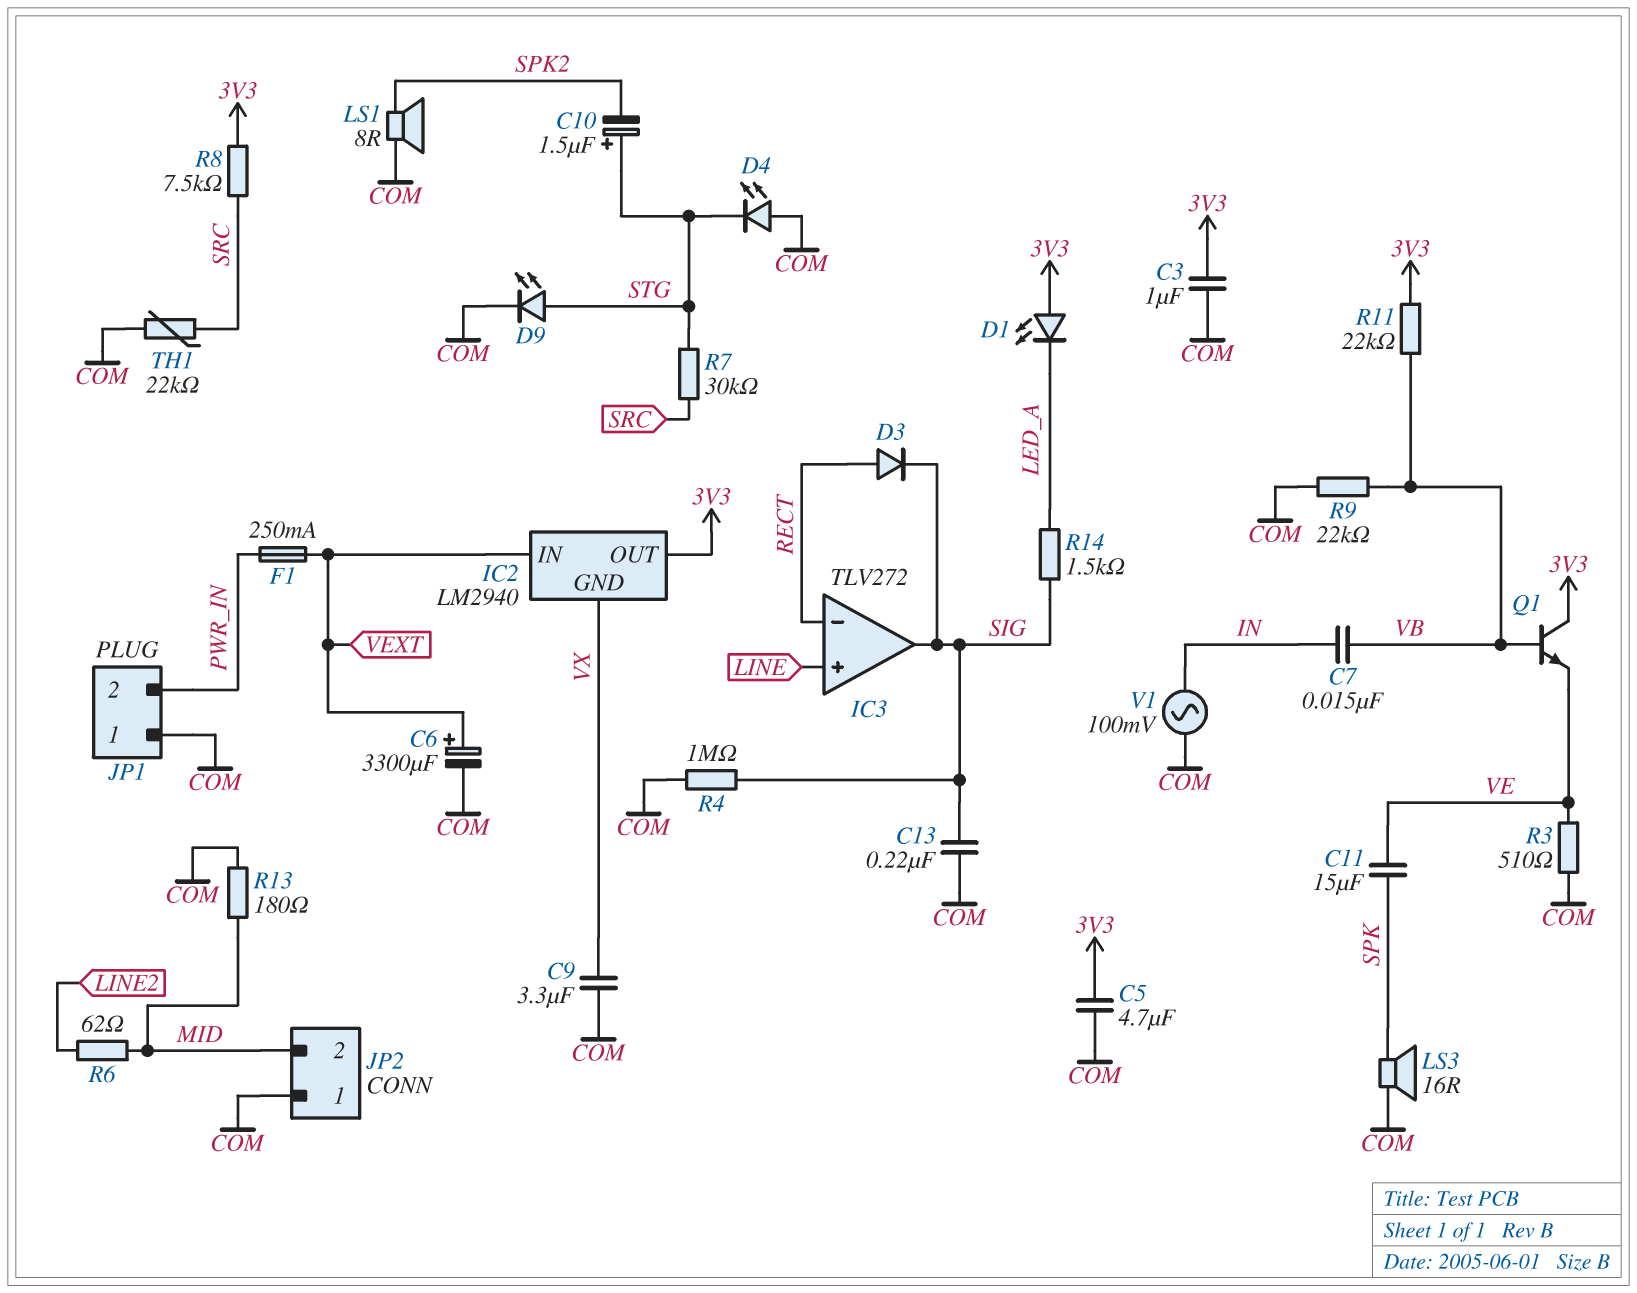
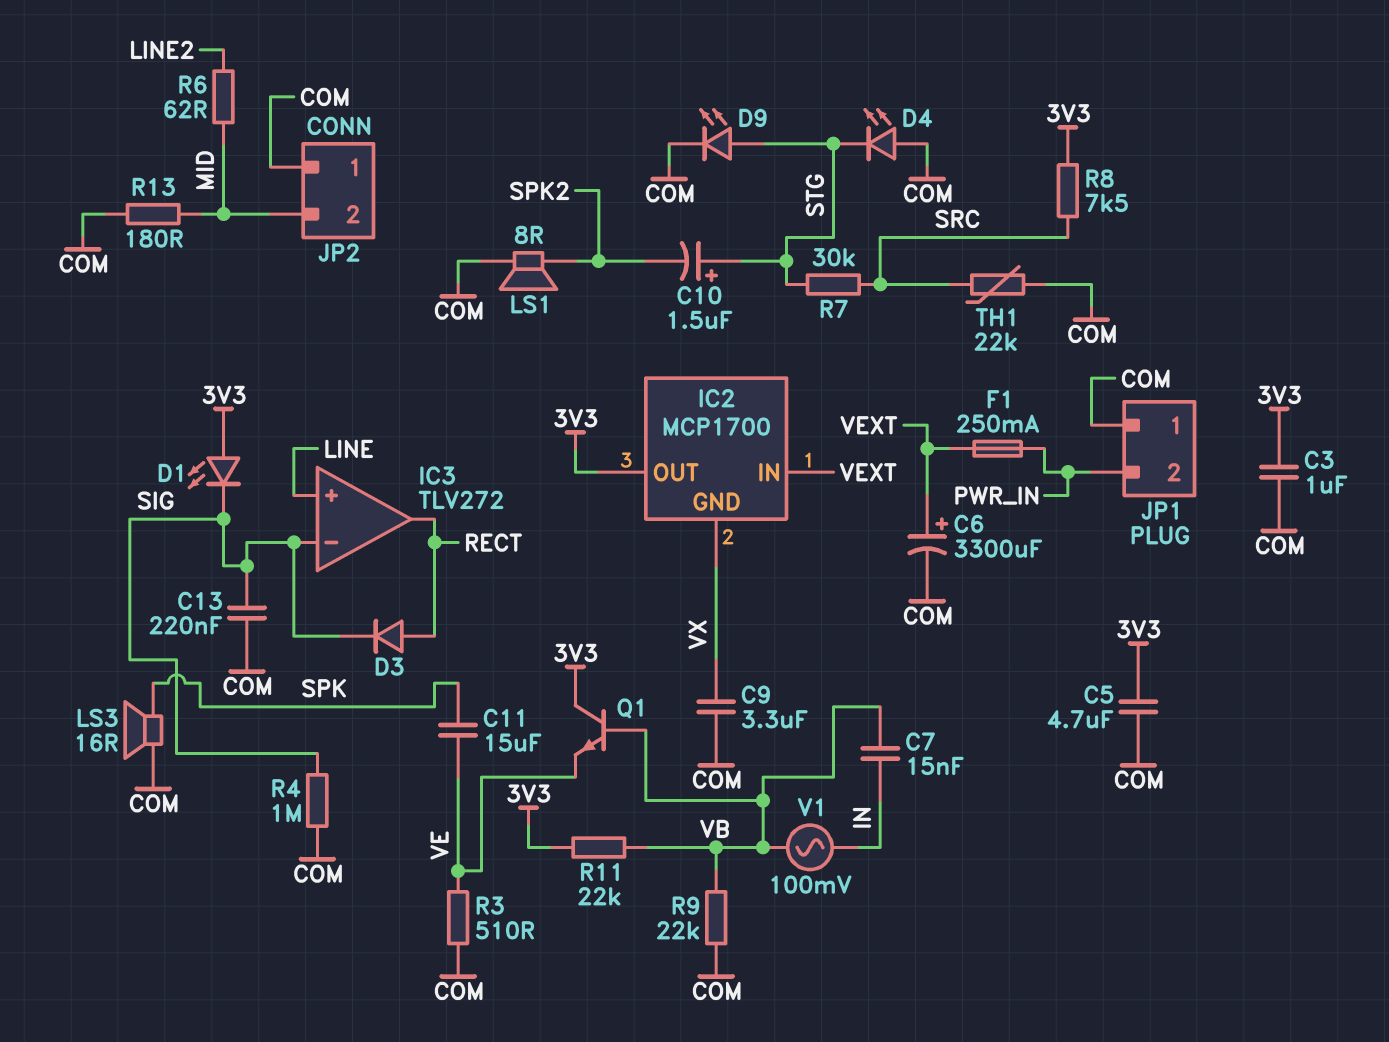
D1: LED (A 3V3, K LED_A) -> LED (A 3V3, K SIG)
IC2: LM2940 -> MCP1700
IC3 pin in-: RECT -> SIG
IC3 pin out: SIG -> RECT
R14: 1.5k (LED_A, SIG) -> none
V1: AC 100mV (COM, IN) -> AC 100mV (IN, VB)

